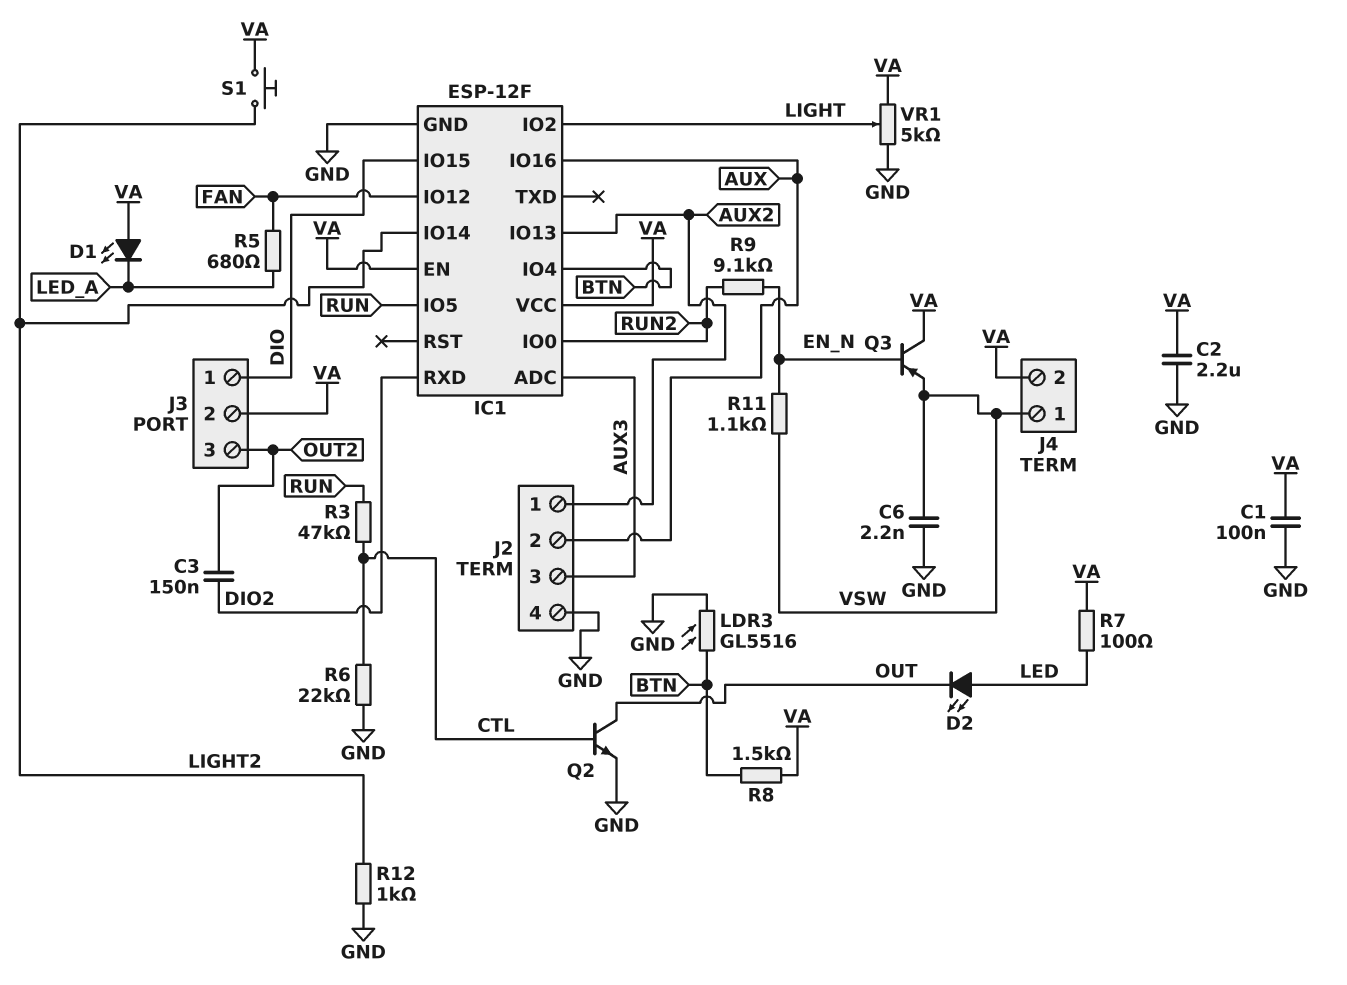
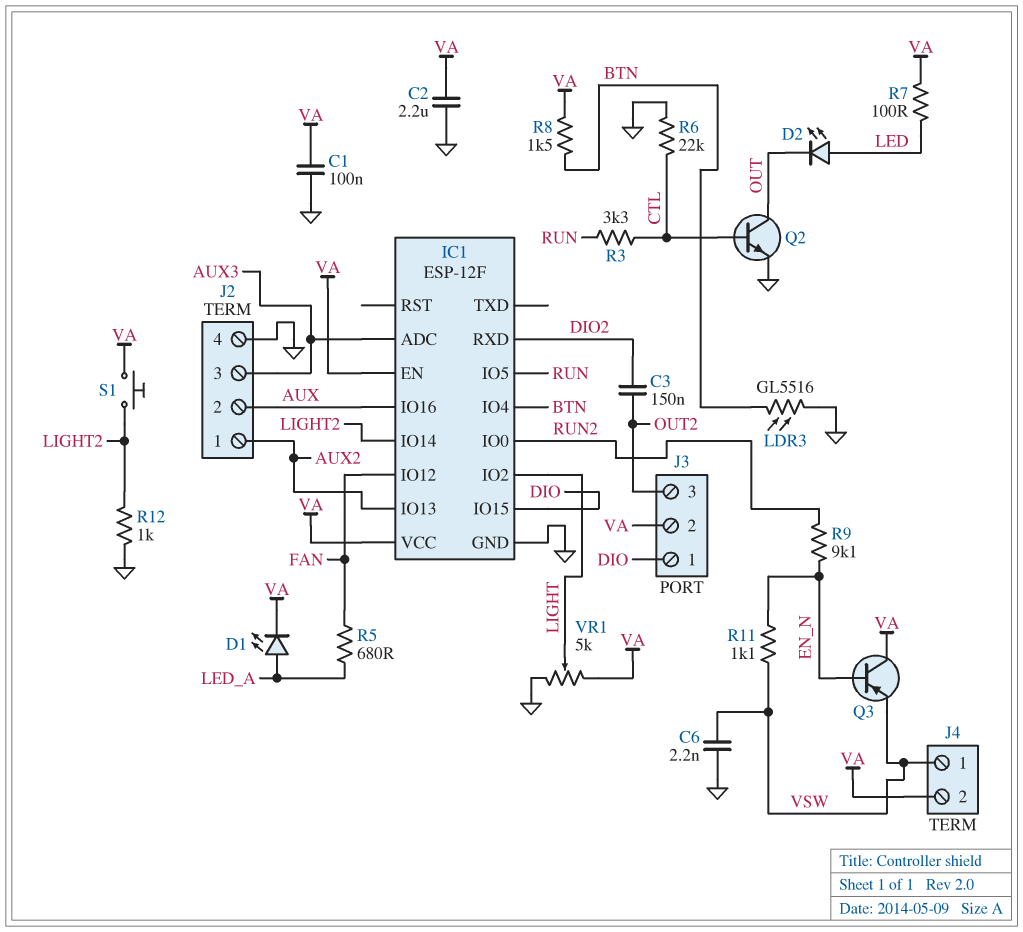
D1: LED (A VA, K LED_A) -> LED (A LED_A, K VA)
R3: 47k (CTL, RUN) -> 3.3k (CTL, RUN)

